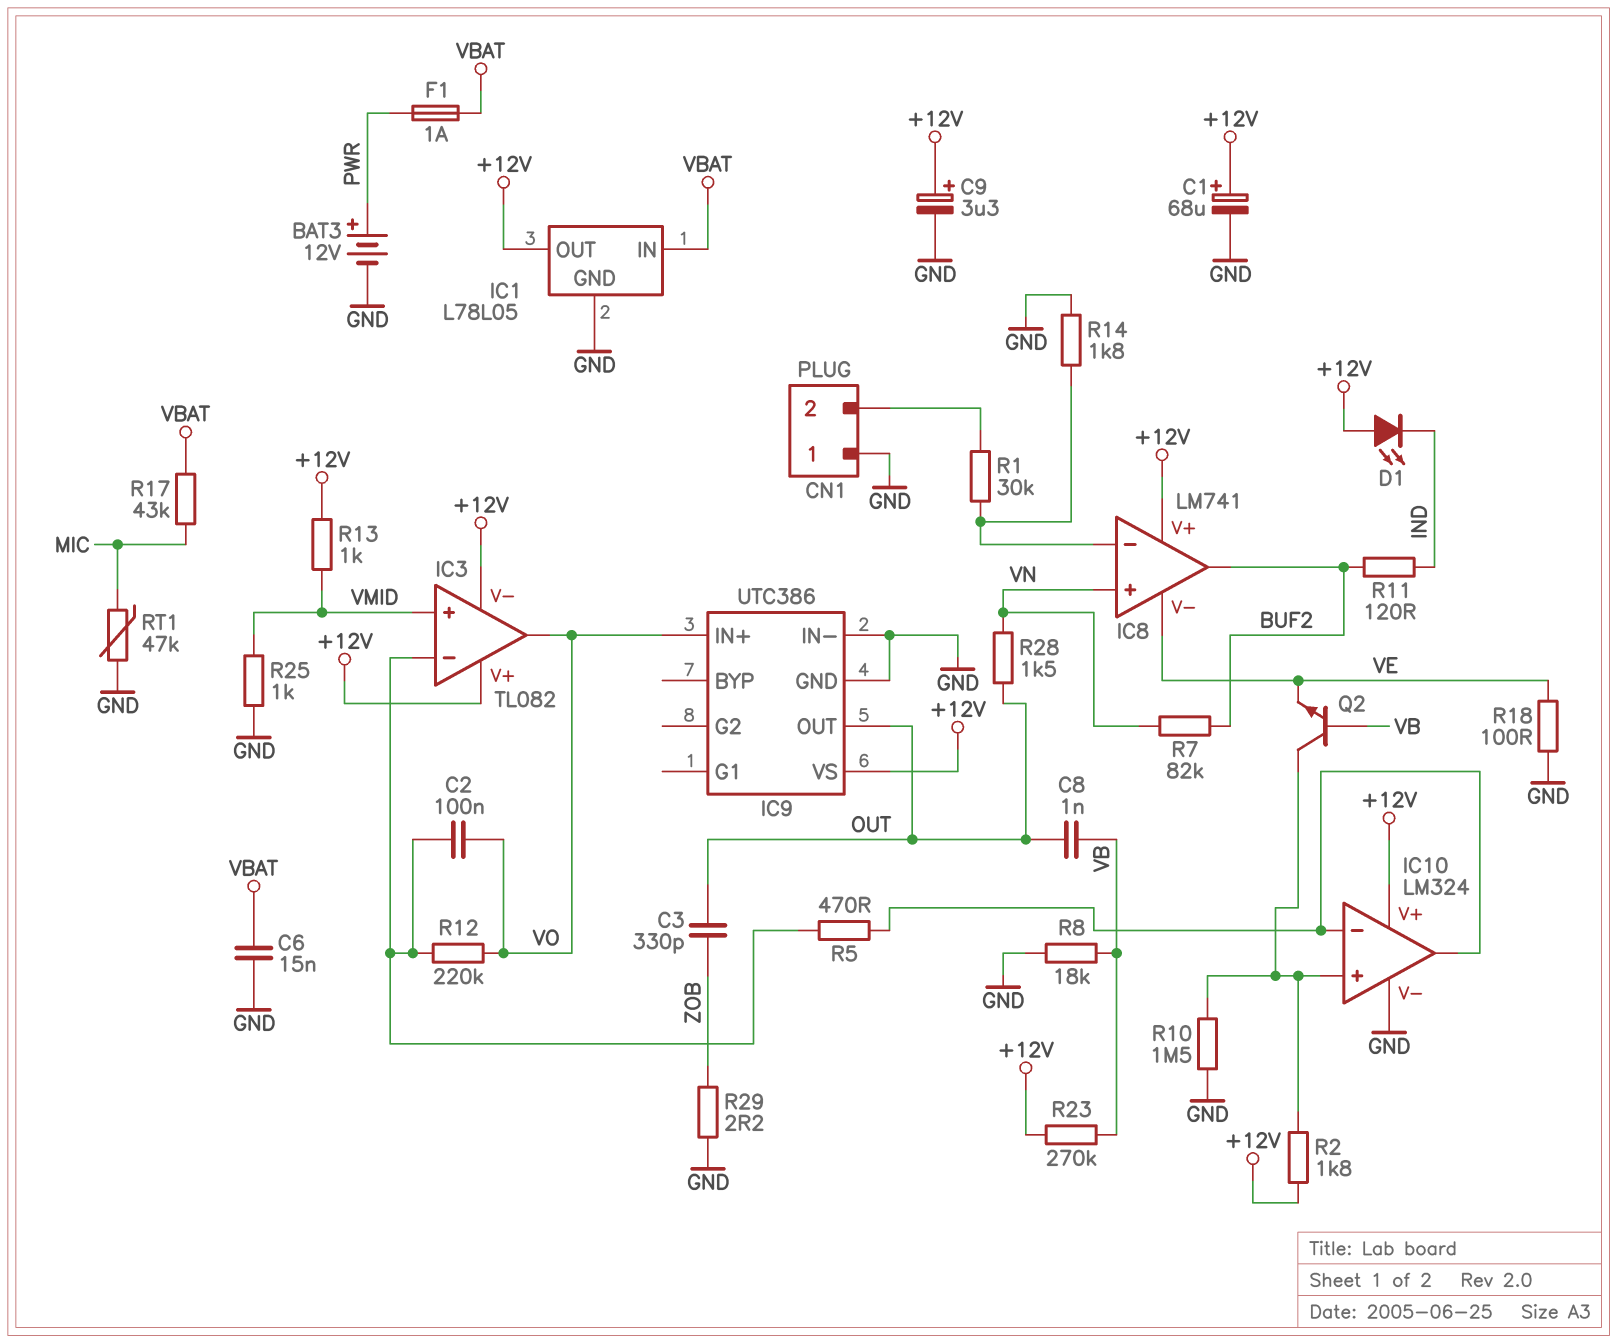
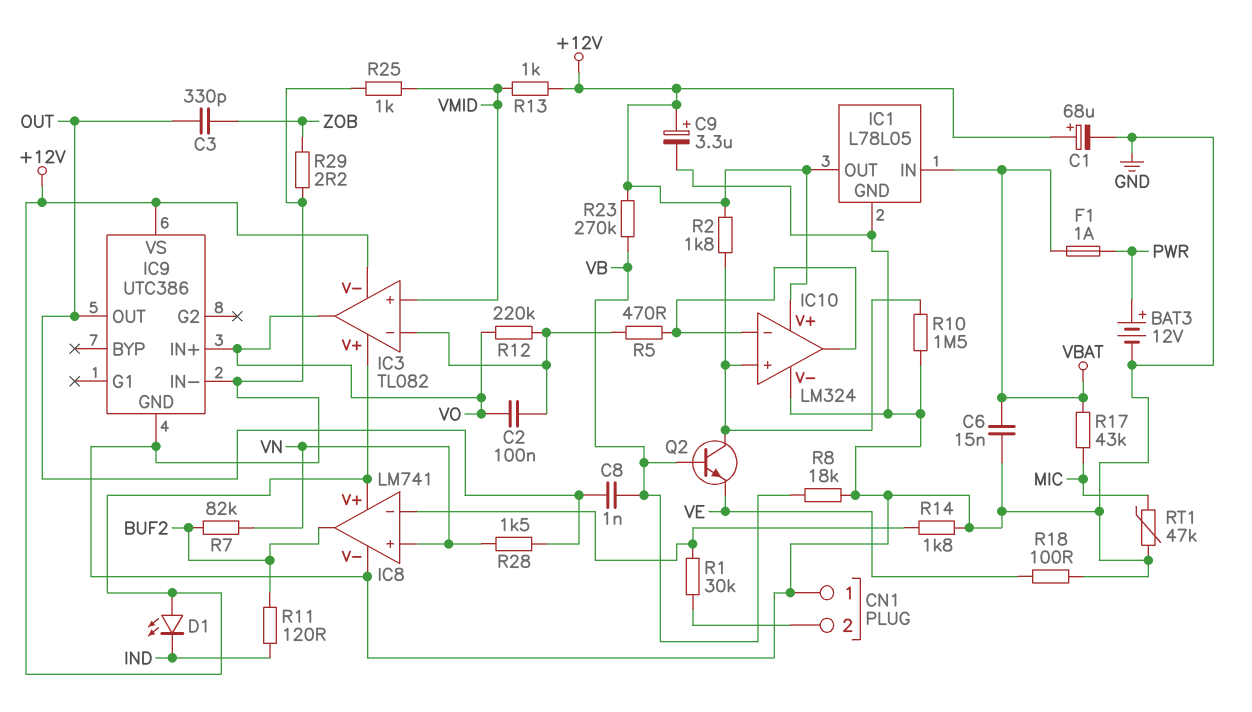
IC8 pin V-: VE -> GND

